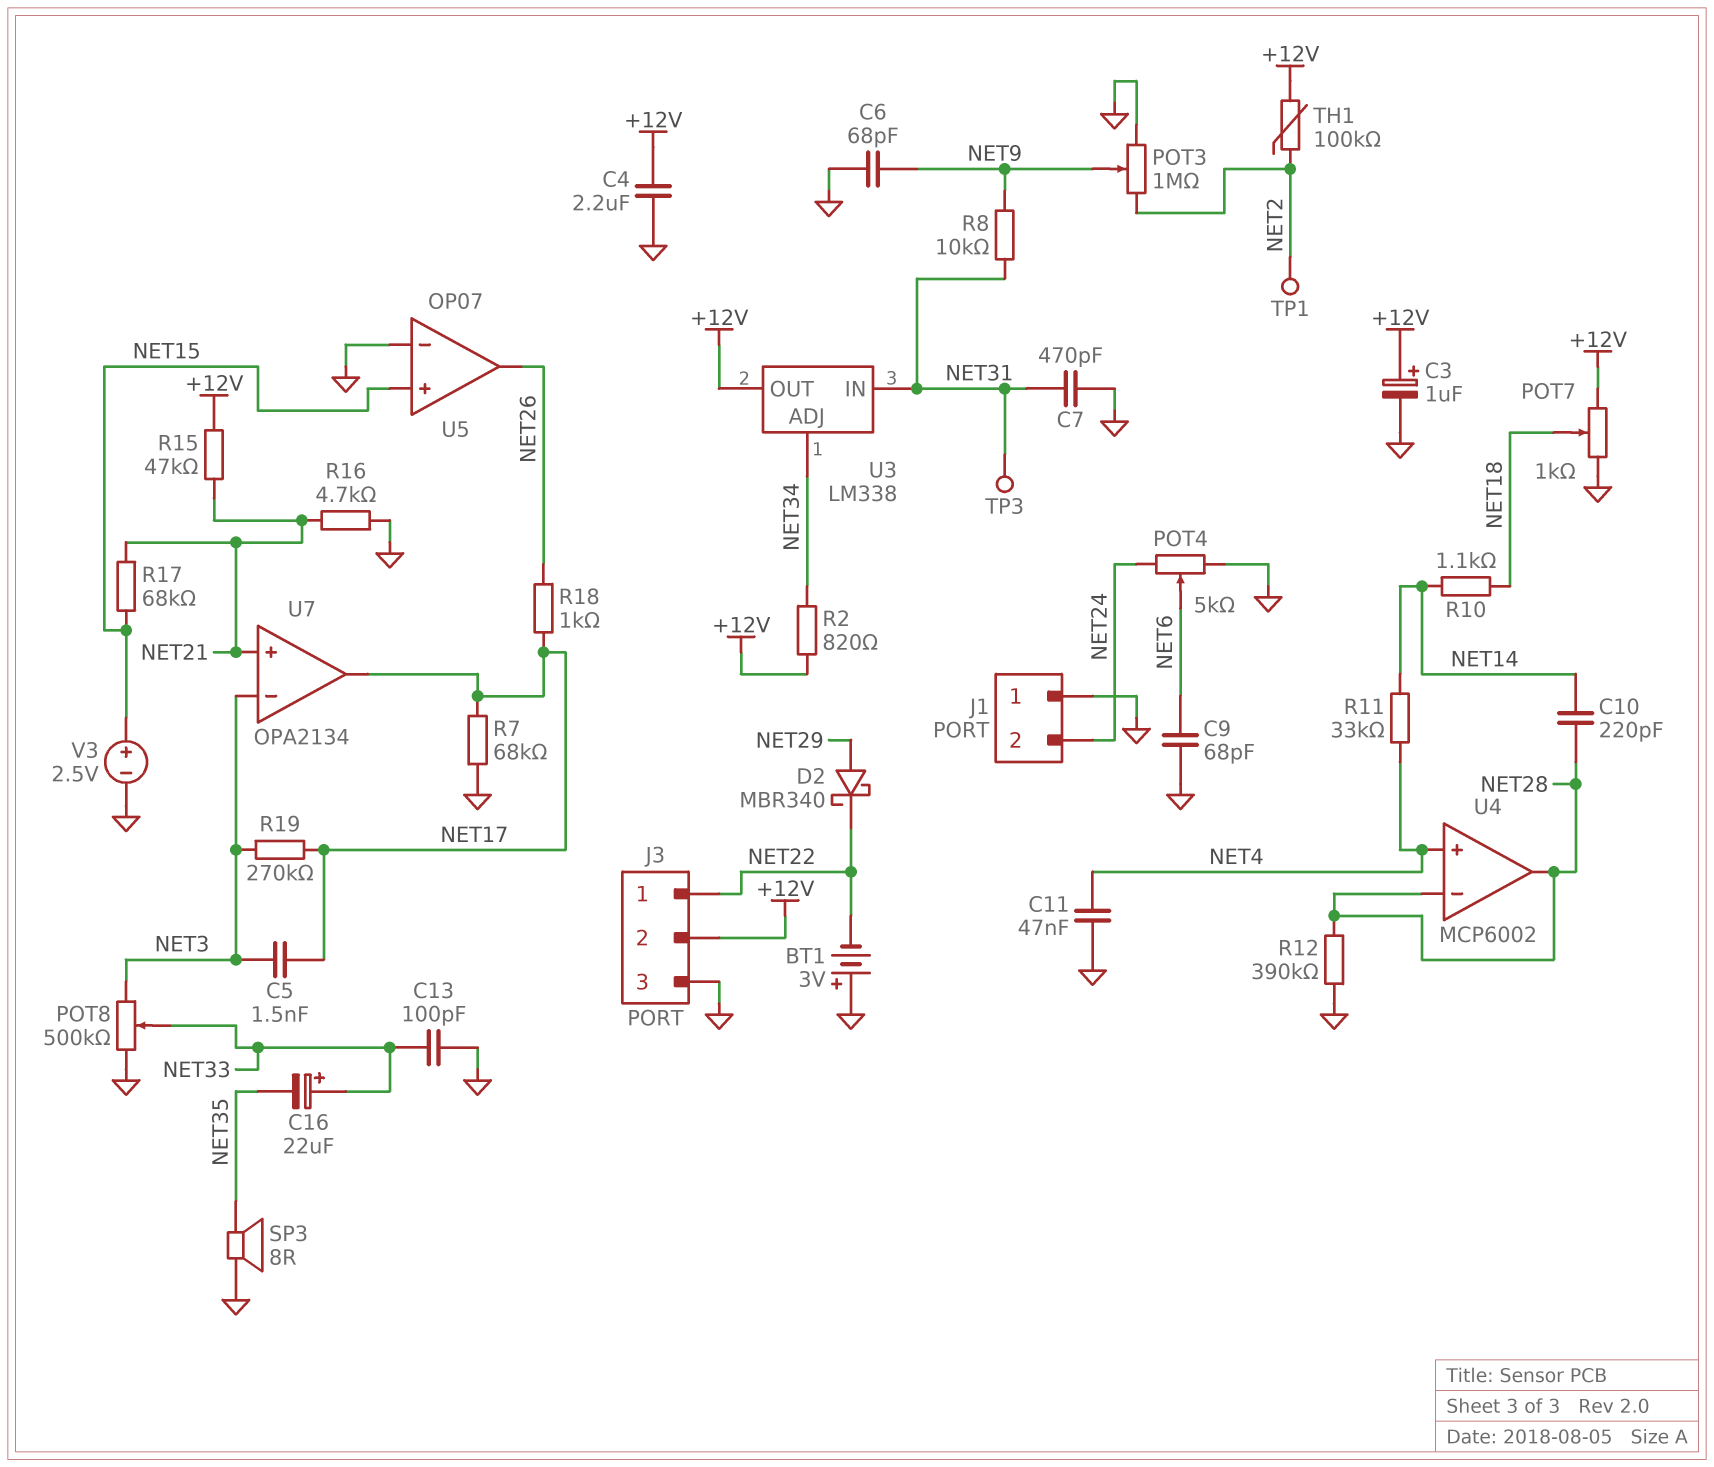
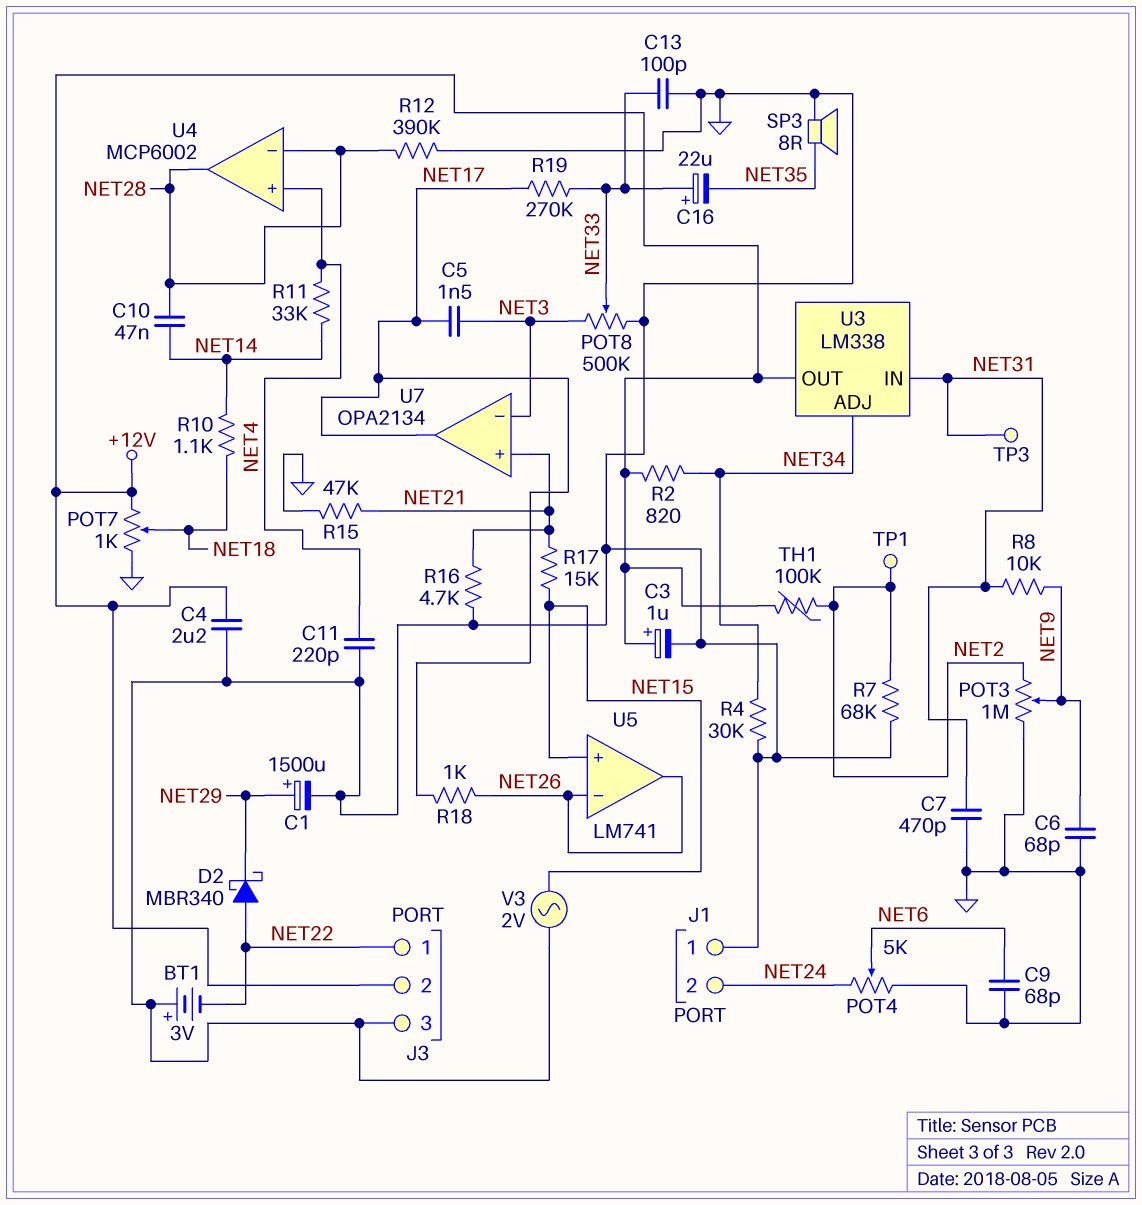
C1: none -> 1500uF (plus NET29, minus GND)
C10: 220pF (NET14, NET28) -> 47nF (NET14, NET28)
C11: 47nF (GND, NET4) -> 220pF (GND, NET4)
D2: schottky MBR340 (A NET29, K NET22) -> schottky MBR340 (A NET22, K NET29)
R4: none -> 30k (GND, NET34)
R7: 68k (GND, NET17) -> 68k (GND, NET2)
R15: 47k (+12V, NET21) -> 47k (GND, NET21)
R17: 68k (NET15, NET21) -> 15k (NET15, NET21)
R19: 270k (NET3, NET17) -> 270k (NET17, NET33)
U5: OP07 -> LM741
U5 pin in-: GND -> NET26
V3: 2.5V (plus NET15, minus GND) -> AC 2V (GND, NET15)

